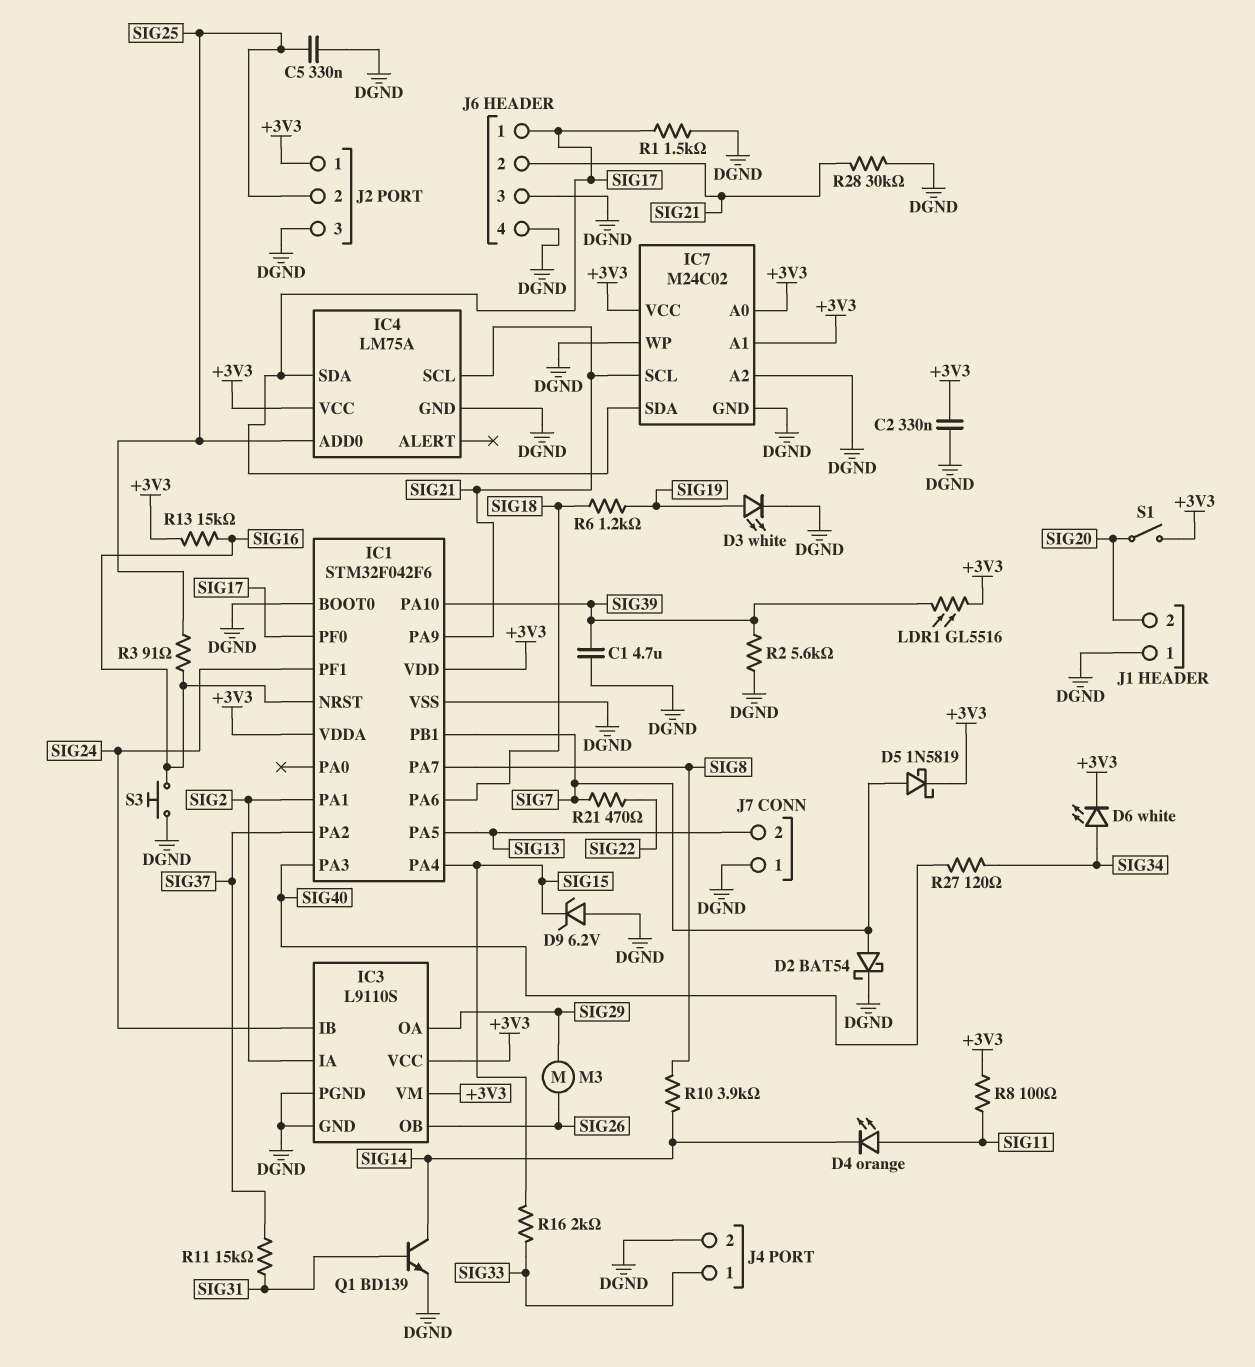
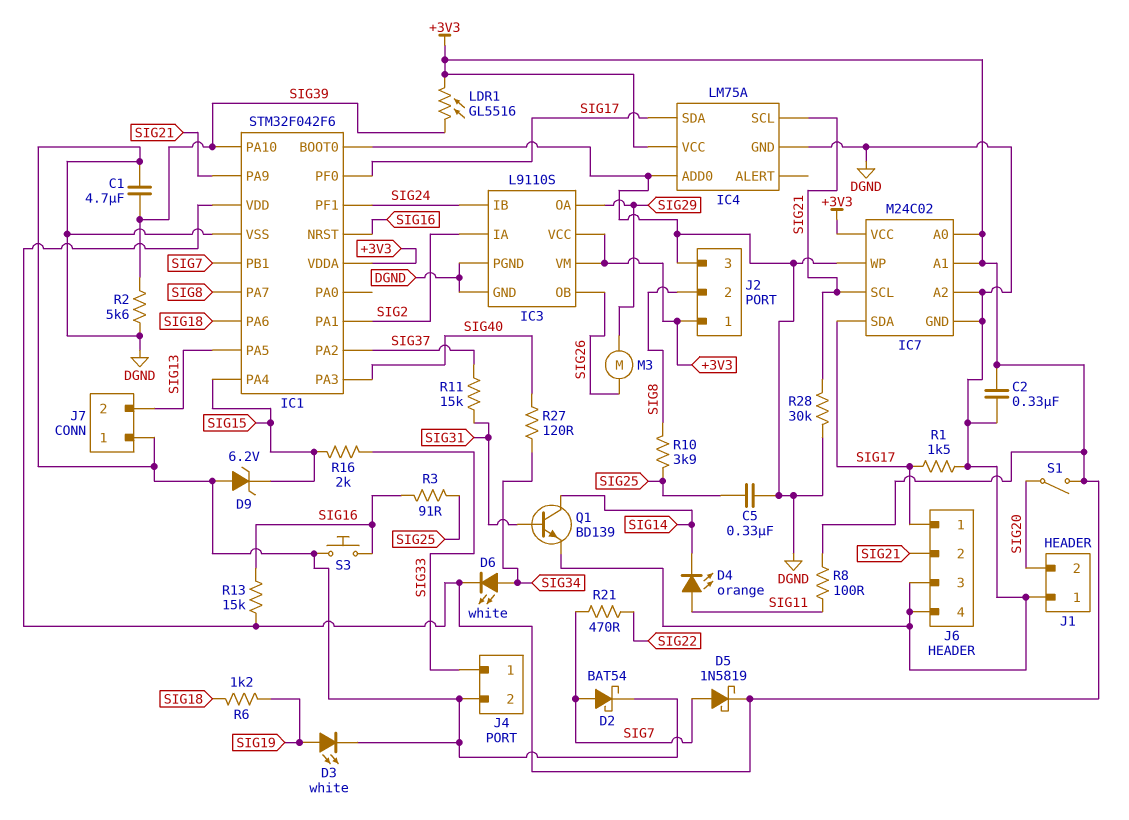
IC4 pin ADD0: SIG25 -> DGND
J2 pin 2: SIG25 -> SIG8
R10: 3.9k (SIG8, SIG14) -> 3.9k (SIG8, SIG25)

